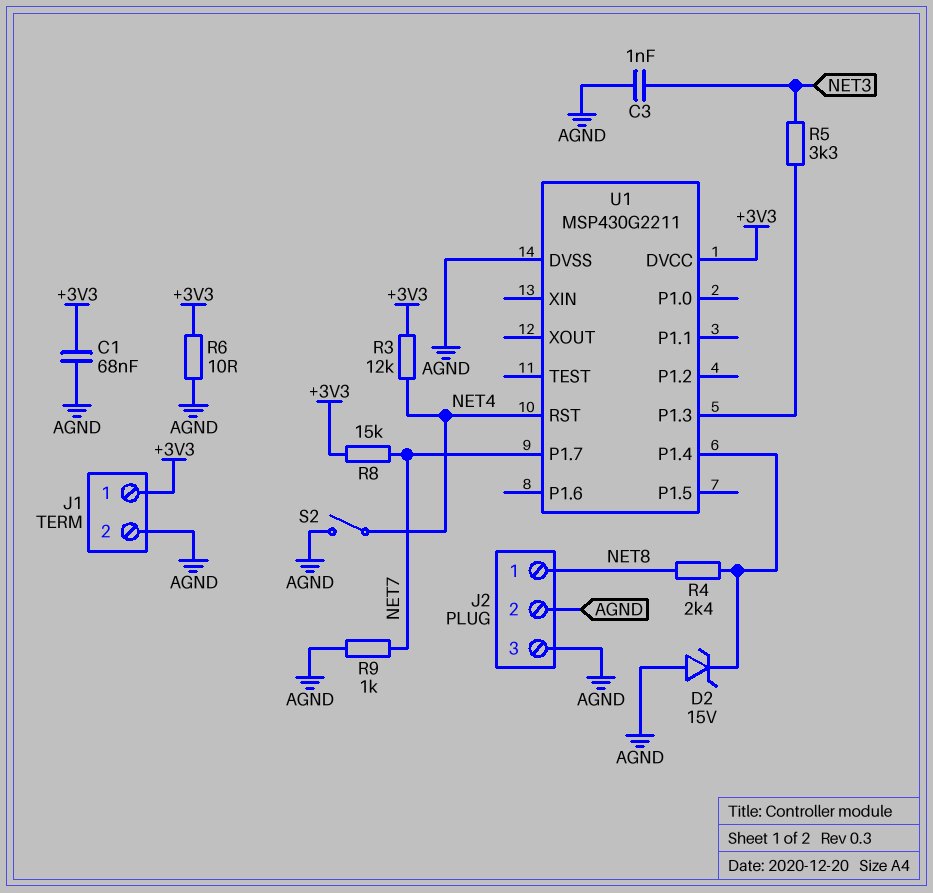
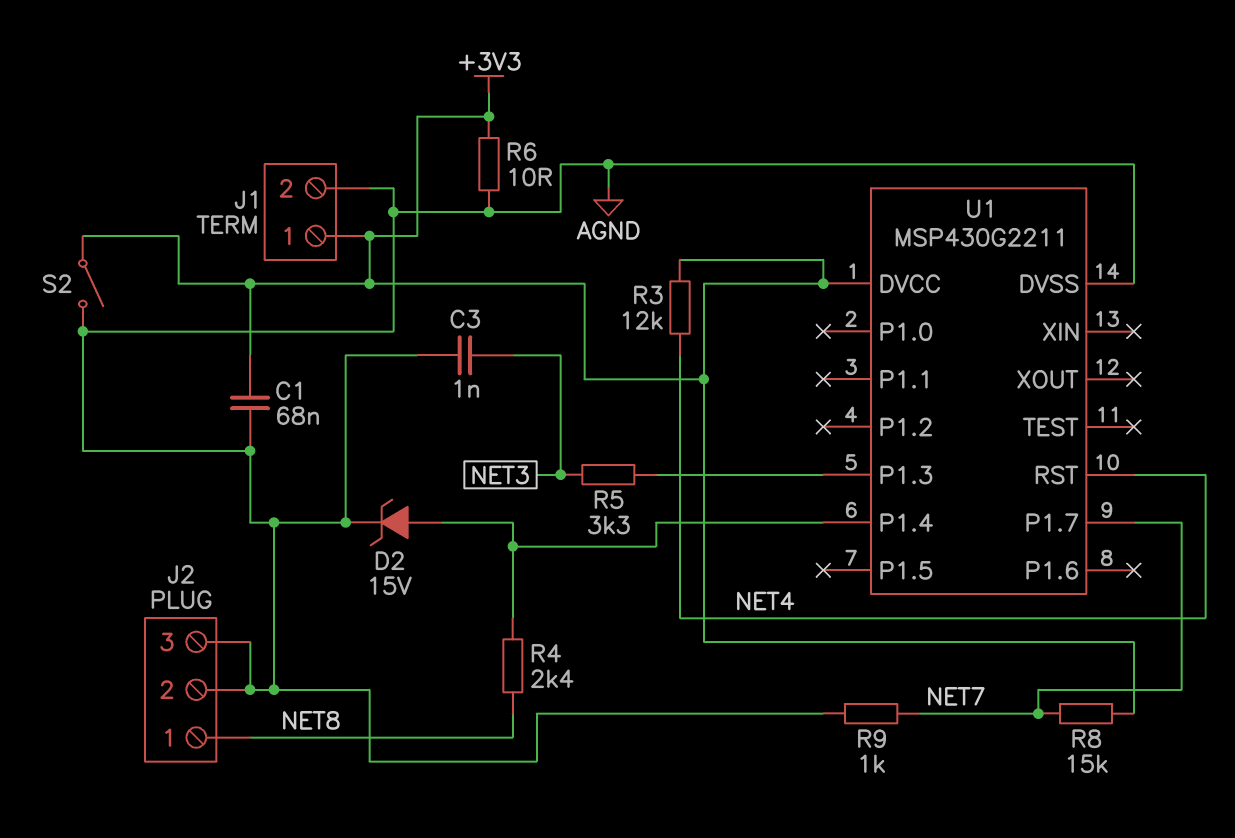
D2: zener 15V (A AGND, K U1/P1.4) -> zener 15V (A U1/P1.4, K AGND)
S2: switch (AGND, NET4) -> switch (+3V3, AGND)

